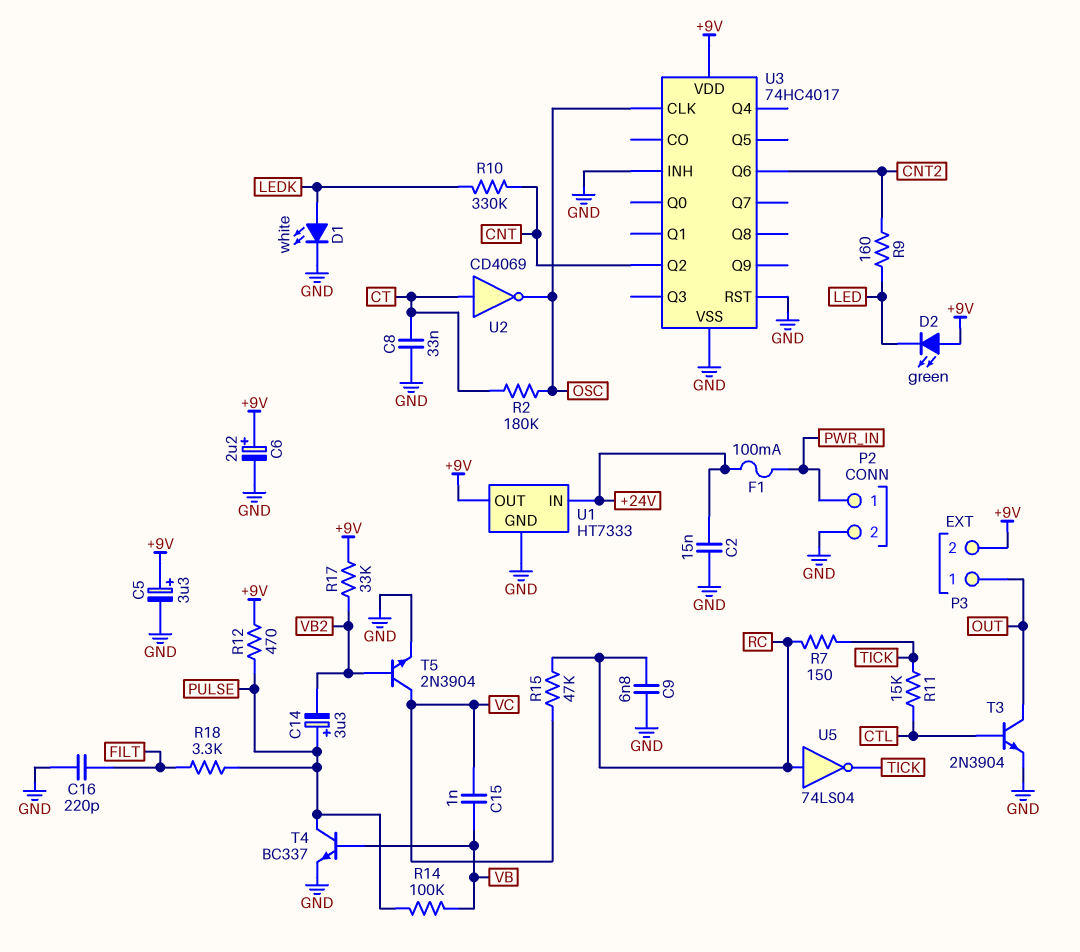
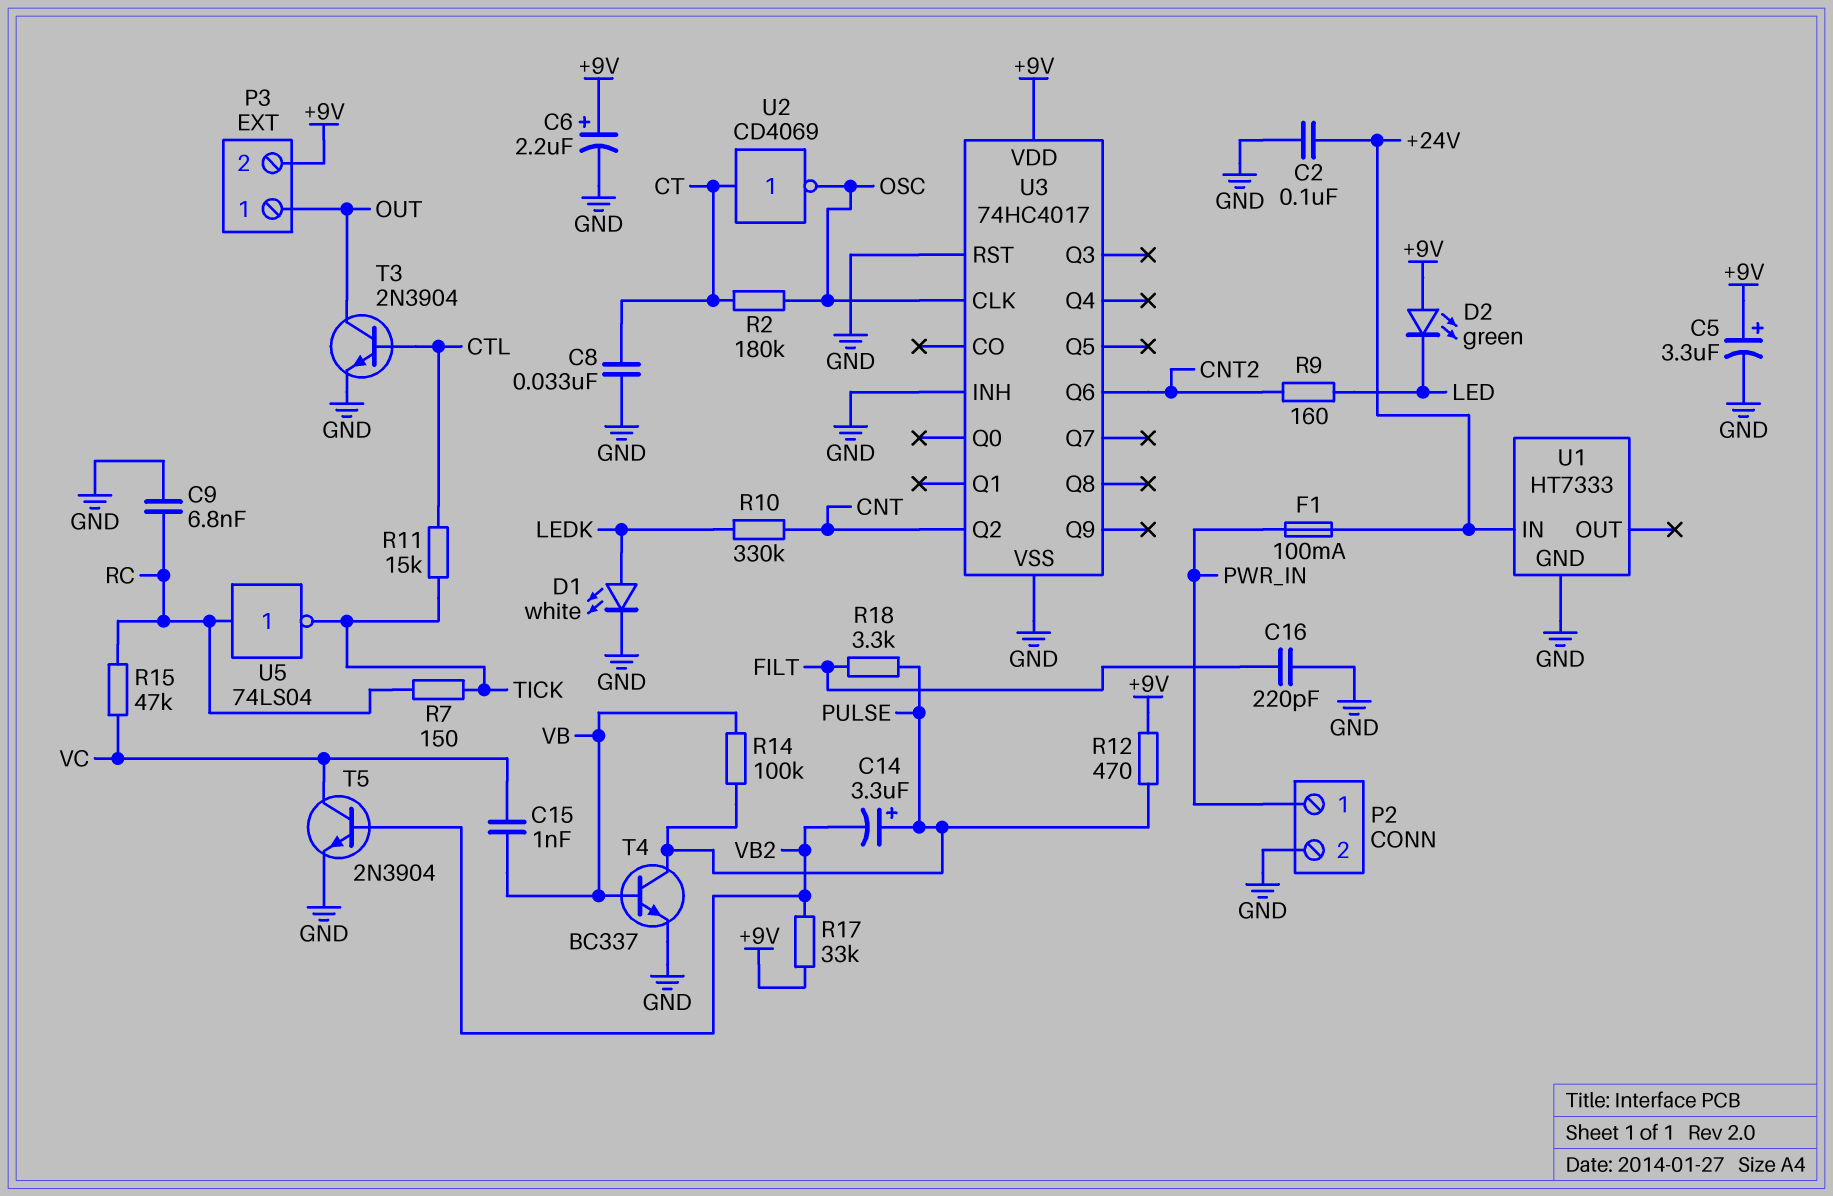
C2: 15nF (+24V, GND) -> 100nF (+24V, GND)
U1 pin OUT: +9V -> none

